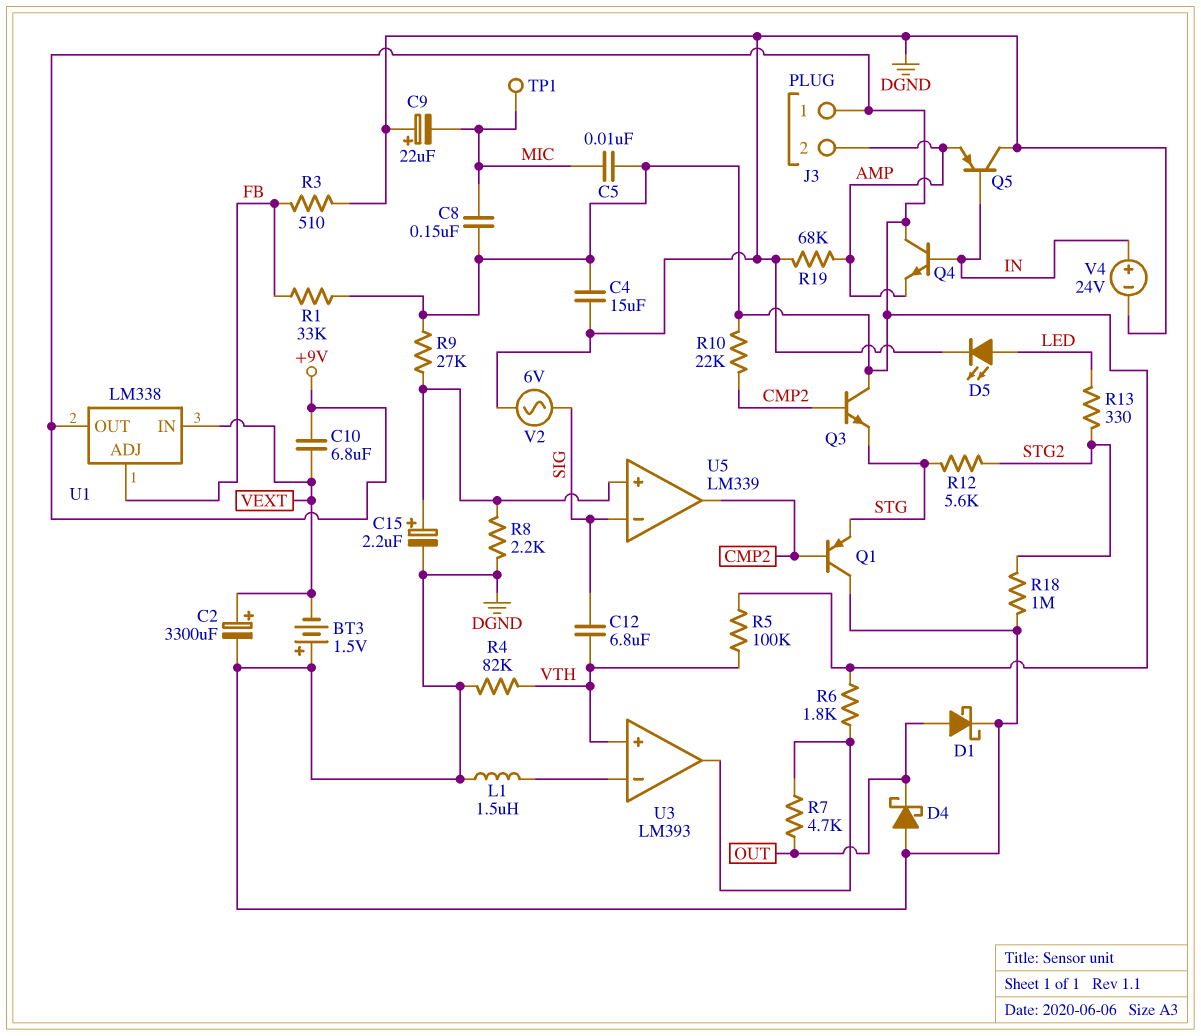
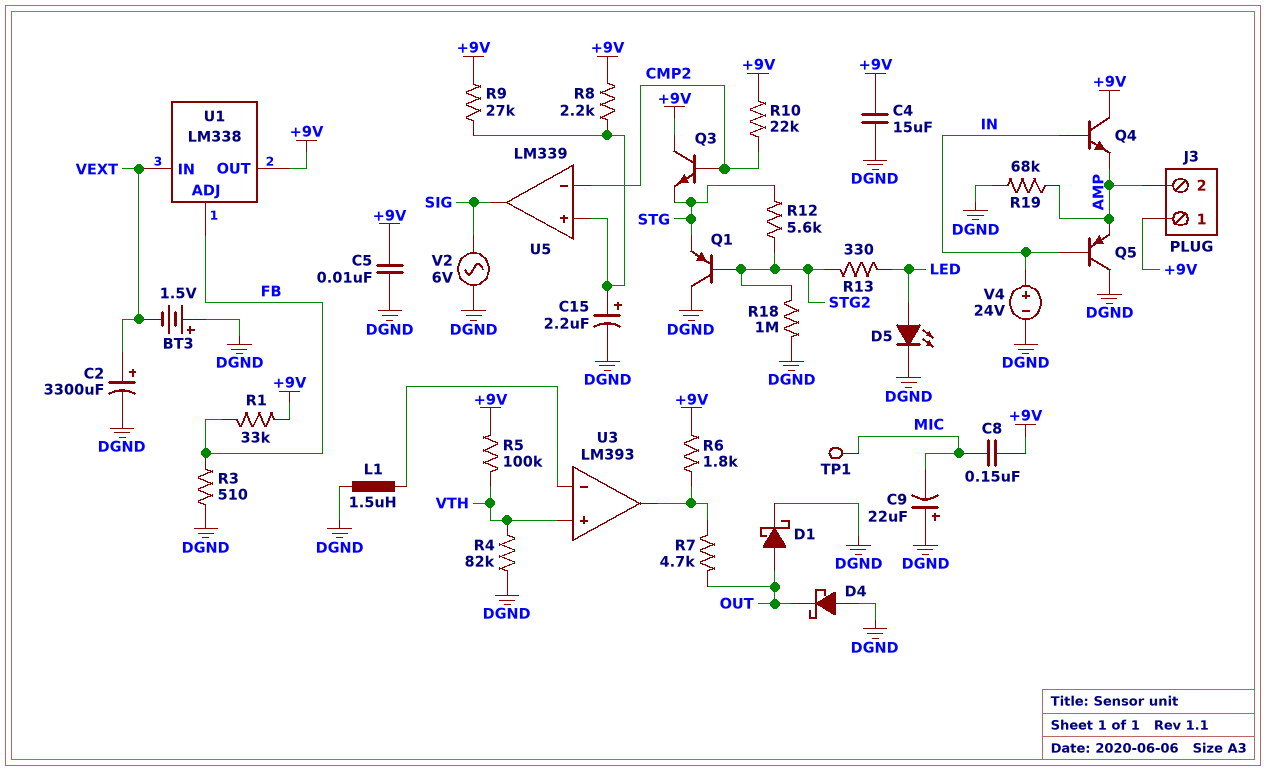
C5: 10nF (+9V, MIC) -> 10nF (+9V, DGND)
C10: 6.8uF (+9V, VEXT) -> none
C12: 6.8uF (SIG, VTH) -> none
Q1: PNP (B CMP2, C DGND, E STG) -> PNP (B STG2, C DGND, E STG)
R8: 2.2k (DGND, U5/in+) -> 2.2k (+9V, U5/in+)
U5 pin in-: SIG -> CMP2
U5 pin out: CMP2 -> SIG

